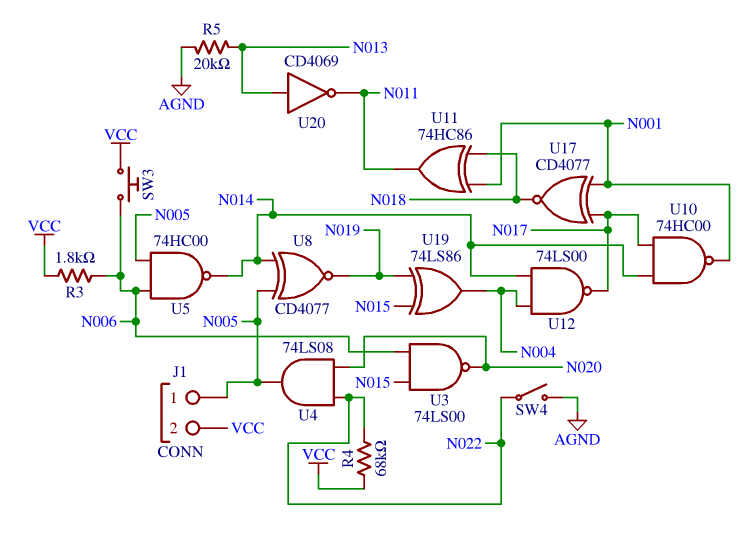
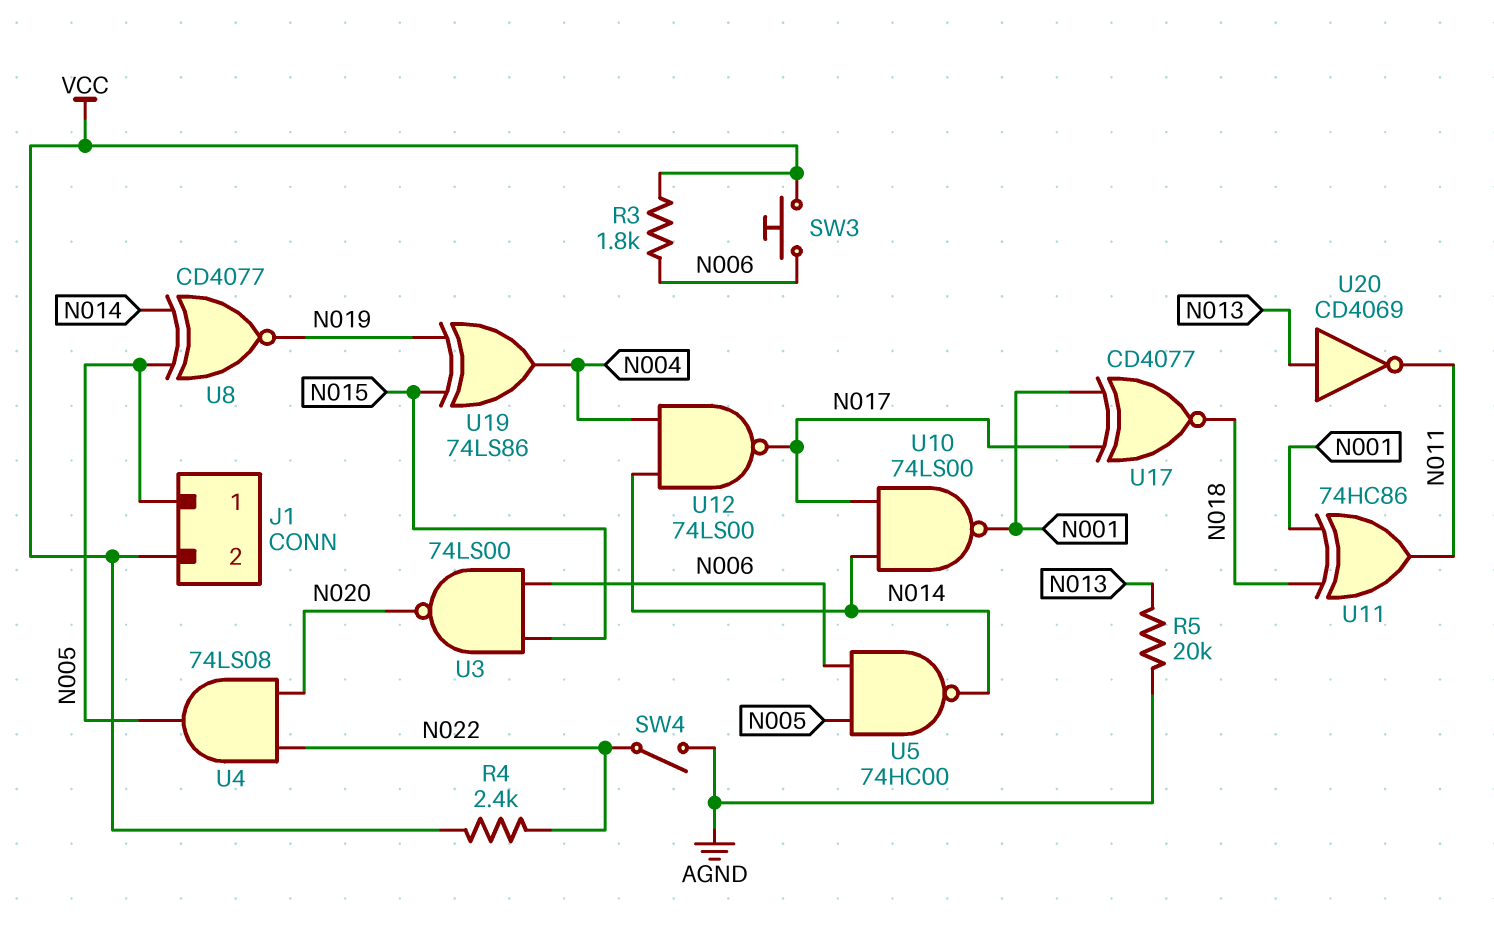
R4: 68k (N022, VCC) -> 2.4k (N022, VCC)
U10: NAND 74HC00 (in N014, in N017, out N001) -> NAND 74LS00 (in N014, in N017, out N001)

